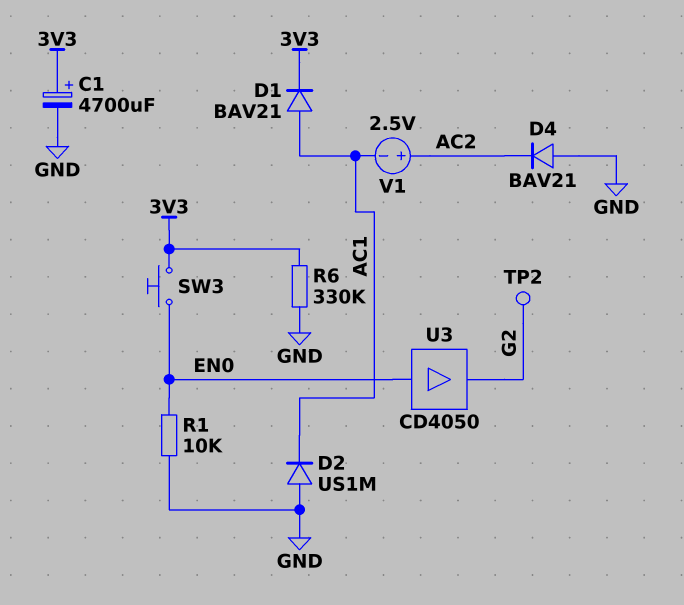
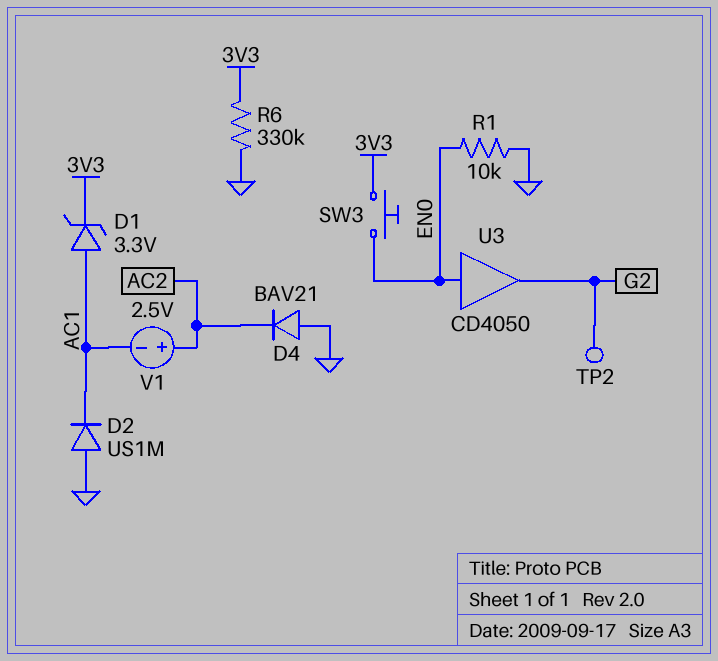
C1: 4700uF (plus 3V3, minus GND) -> none
D1: diode BAV21 (A AC1, K 3V3) -> zener 3.3V (A AC1, K 3V3)

